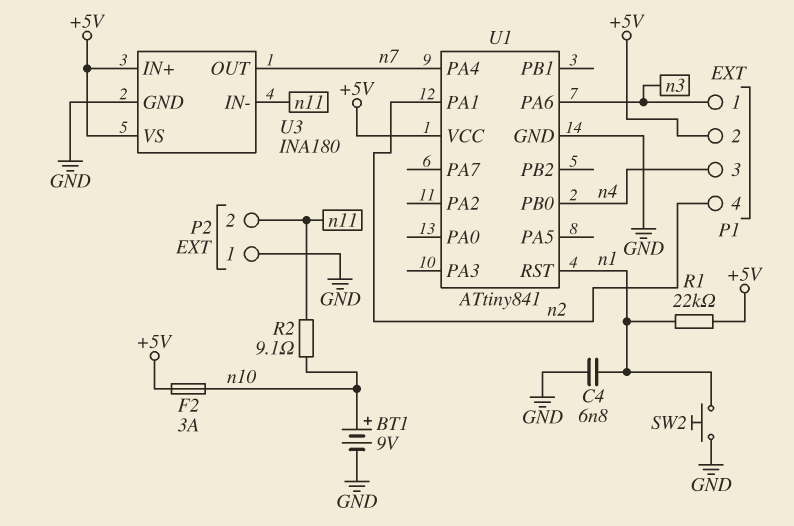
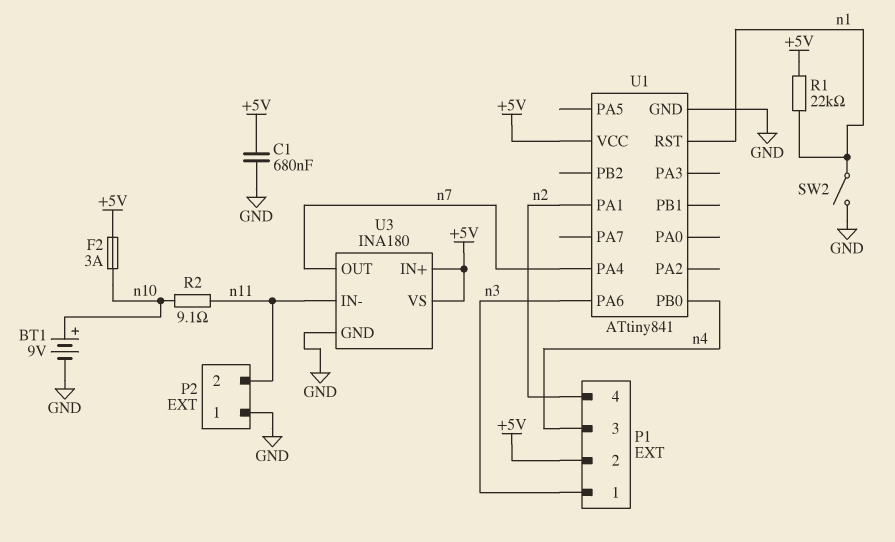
C1: none -> 680nF (+5V, GND)
C4: 6.8nF (GND, n1) -> none
SW2: button (GND, n1) -> switch (GND, n1)

